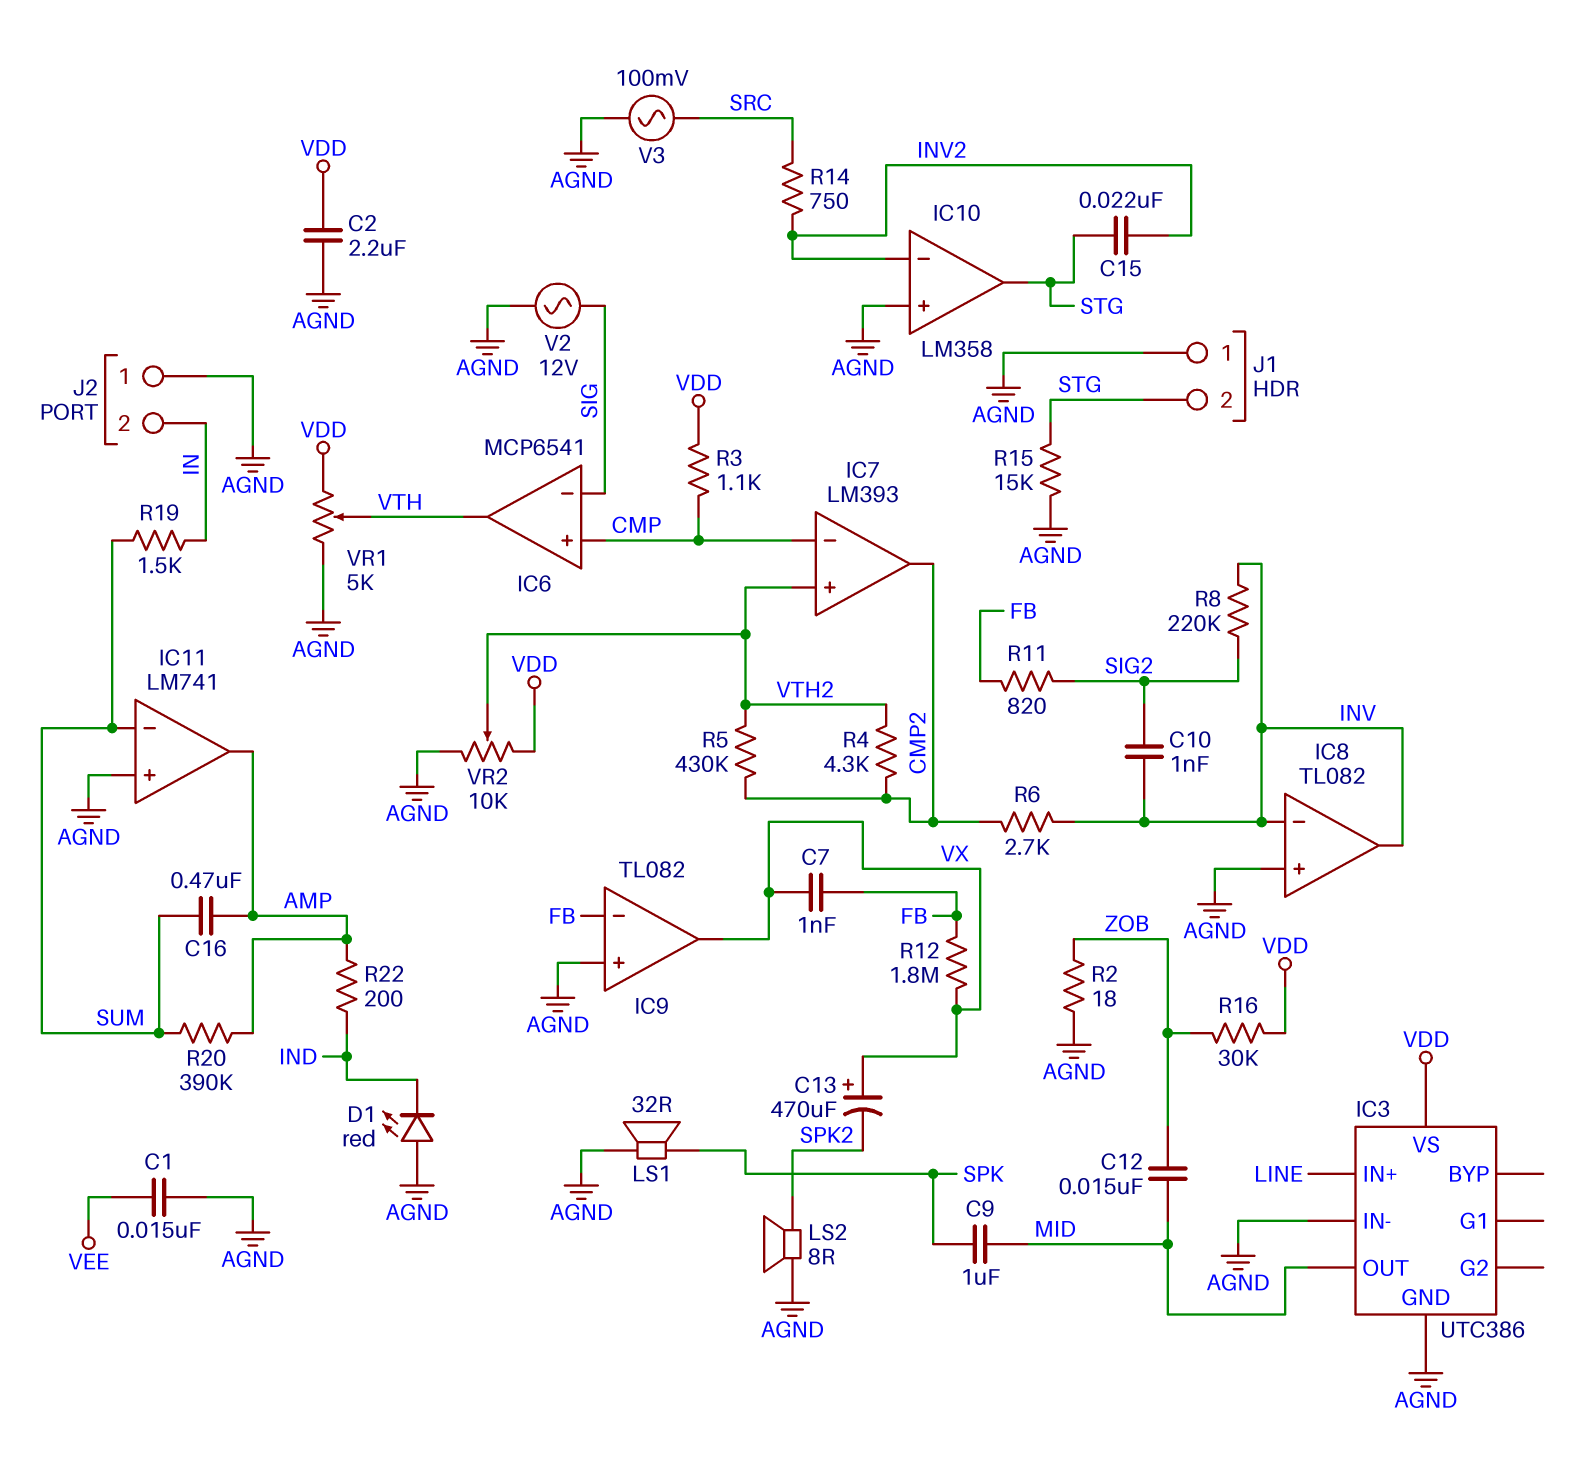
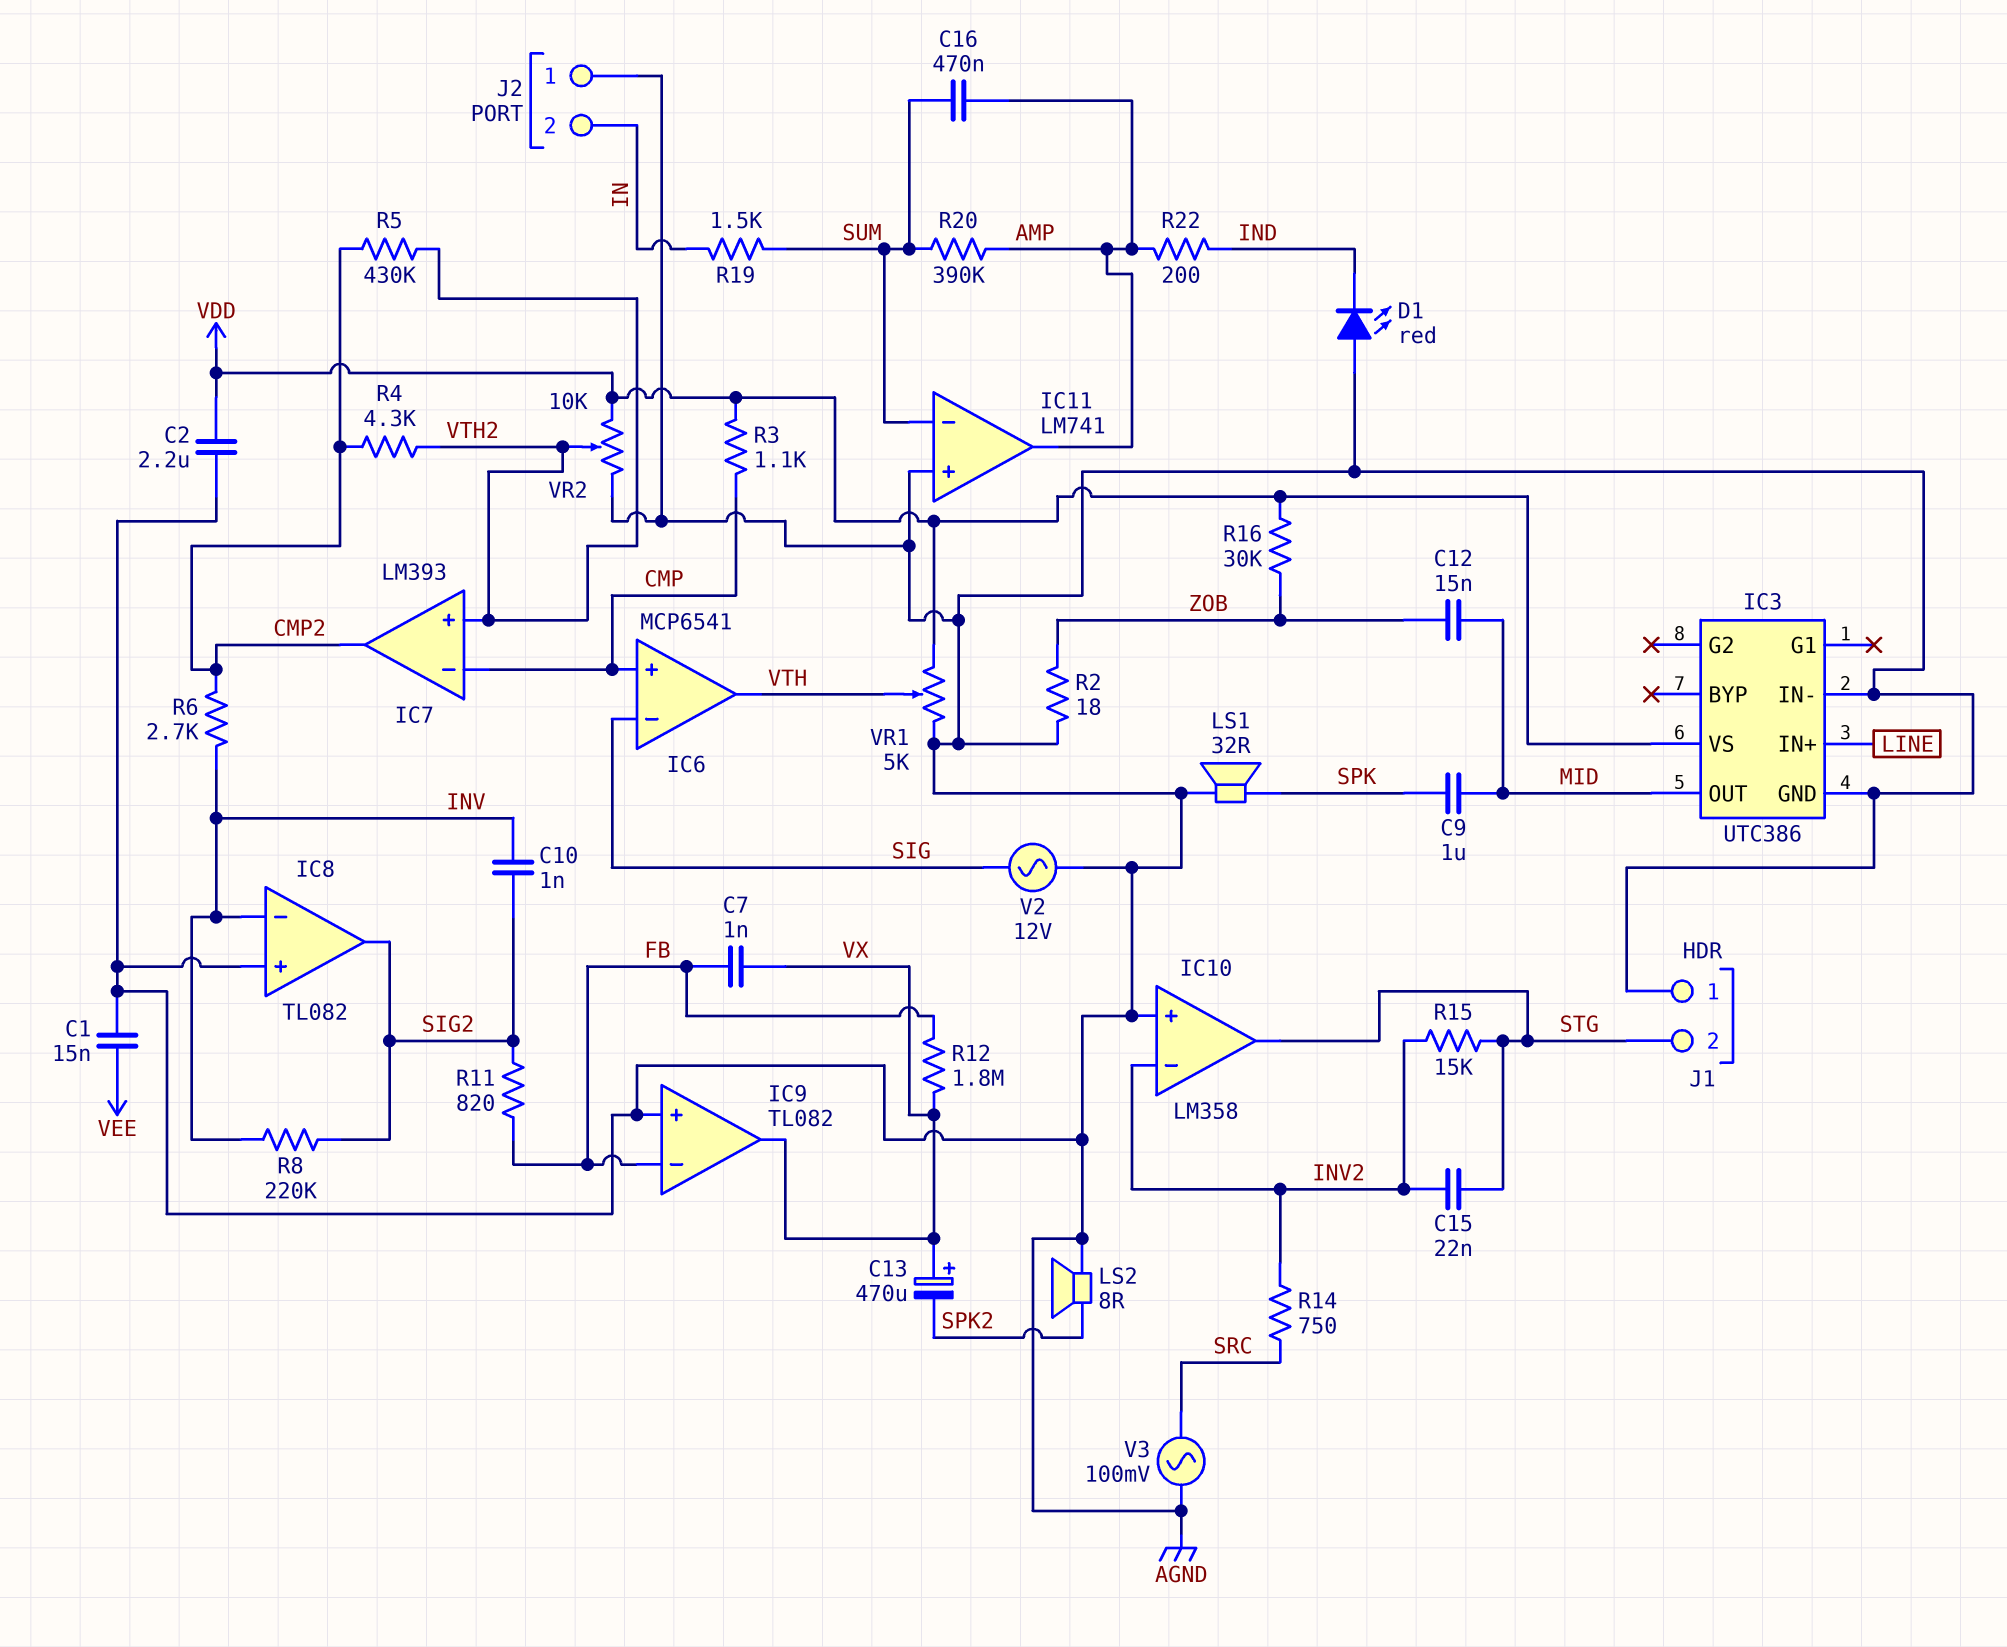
IC8 pin out: INV -> SIG2
R15: 15k (AGND, STG) -> 15k (INV2, STG)

